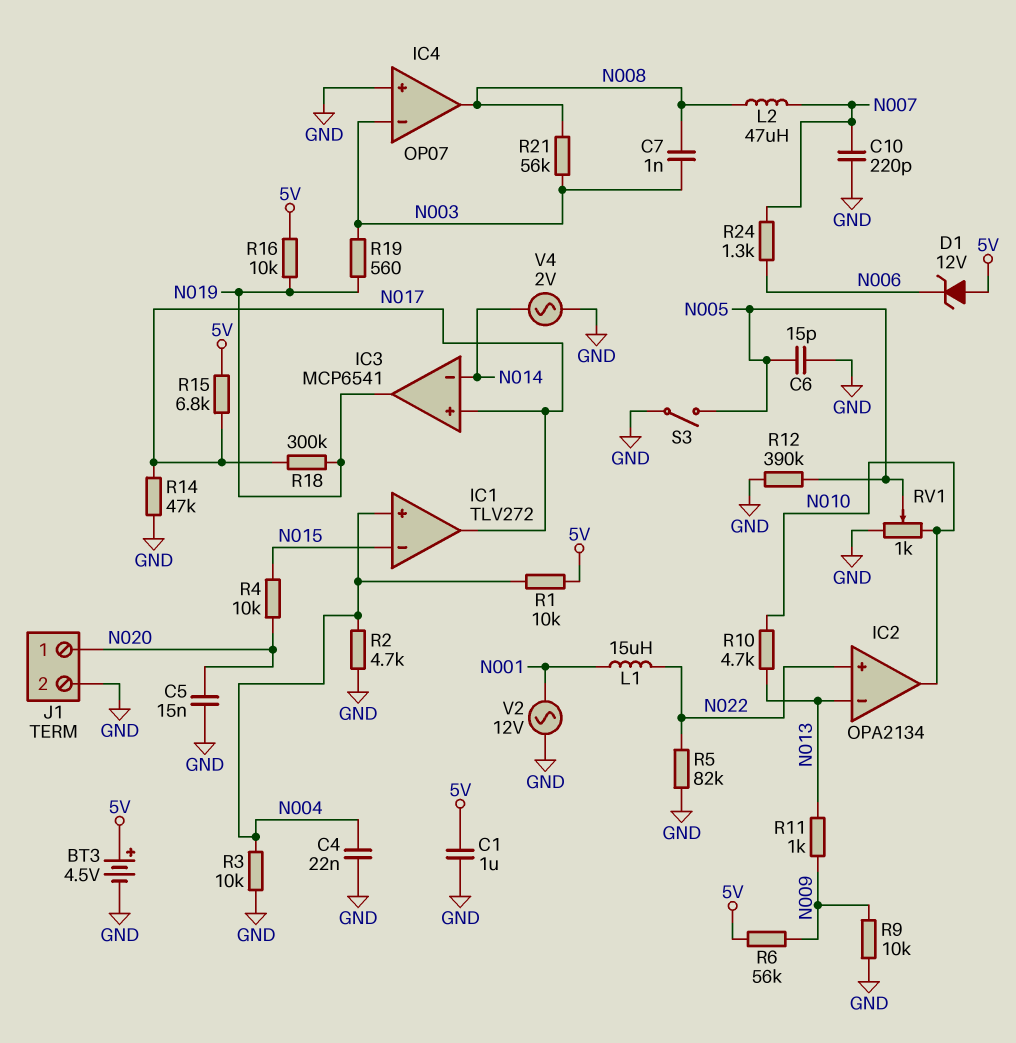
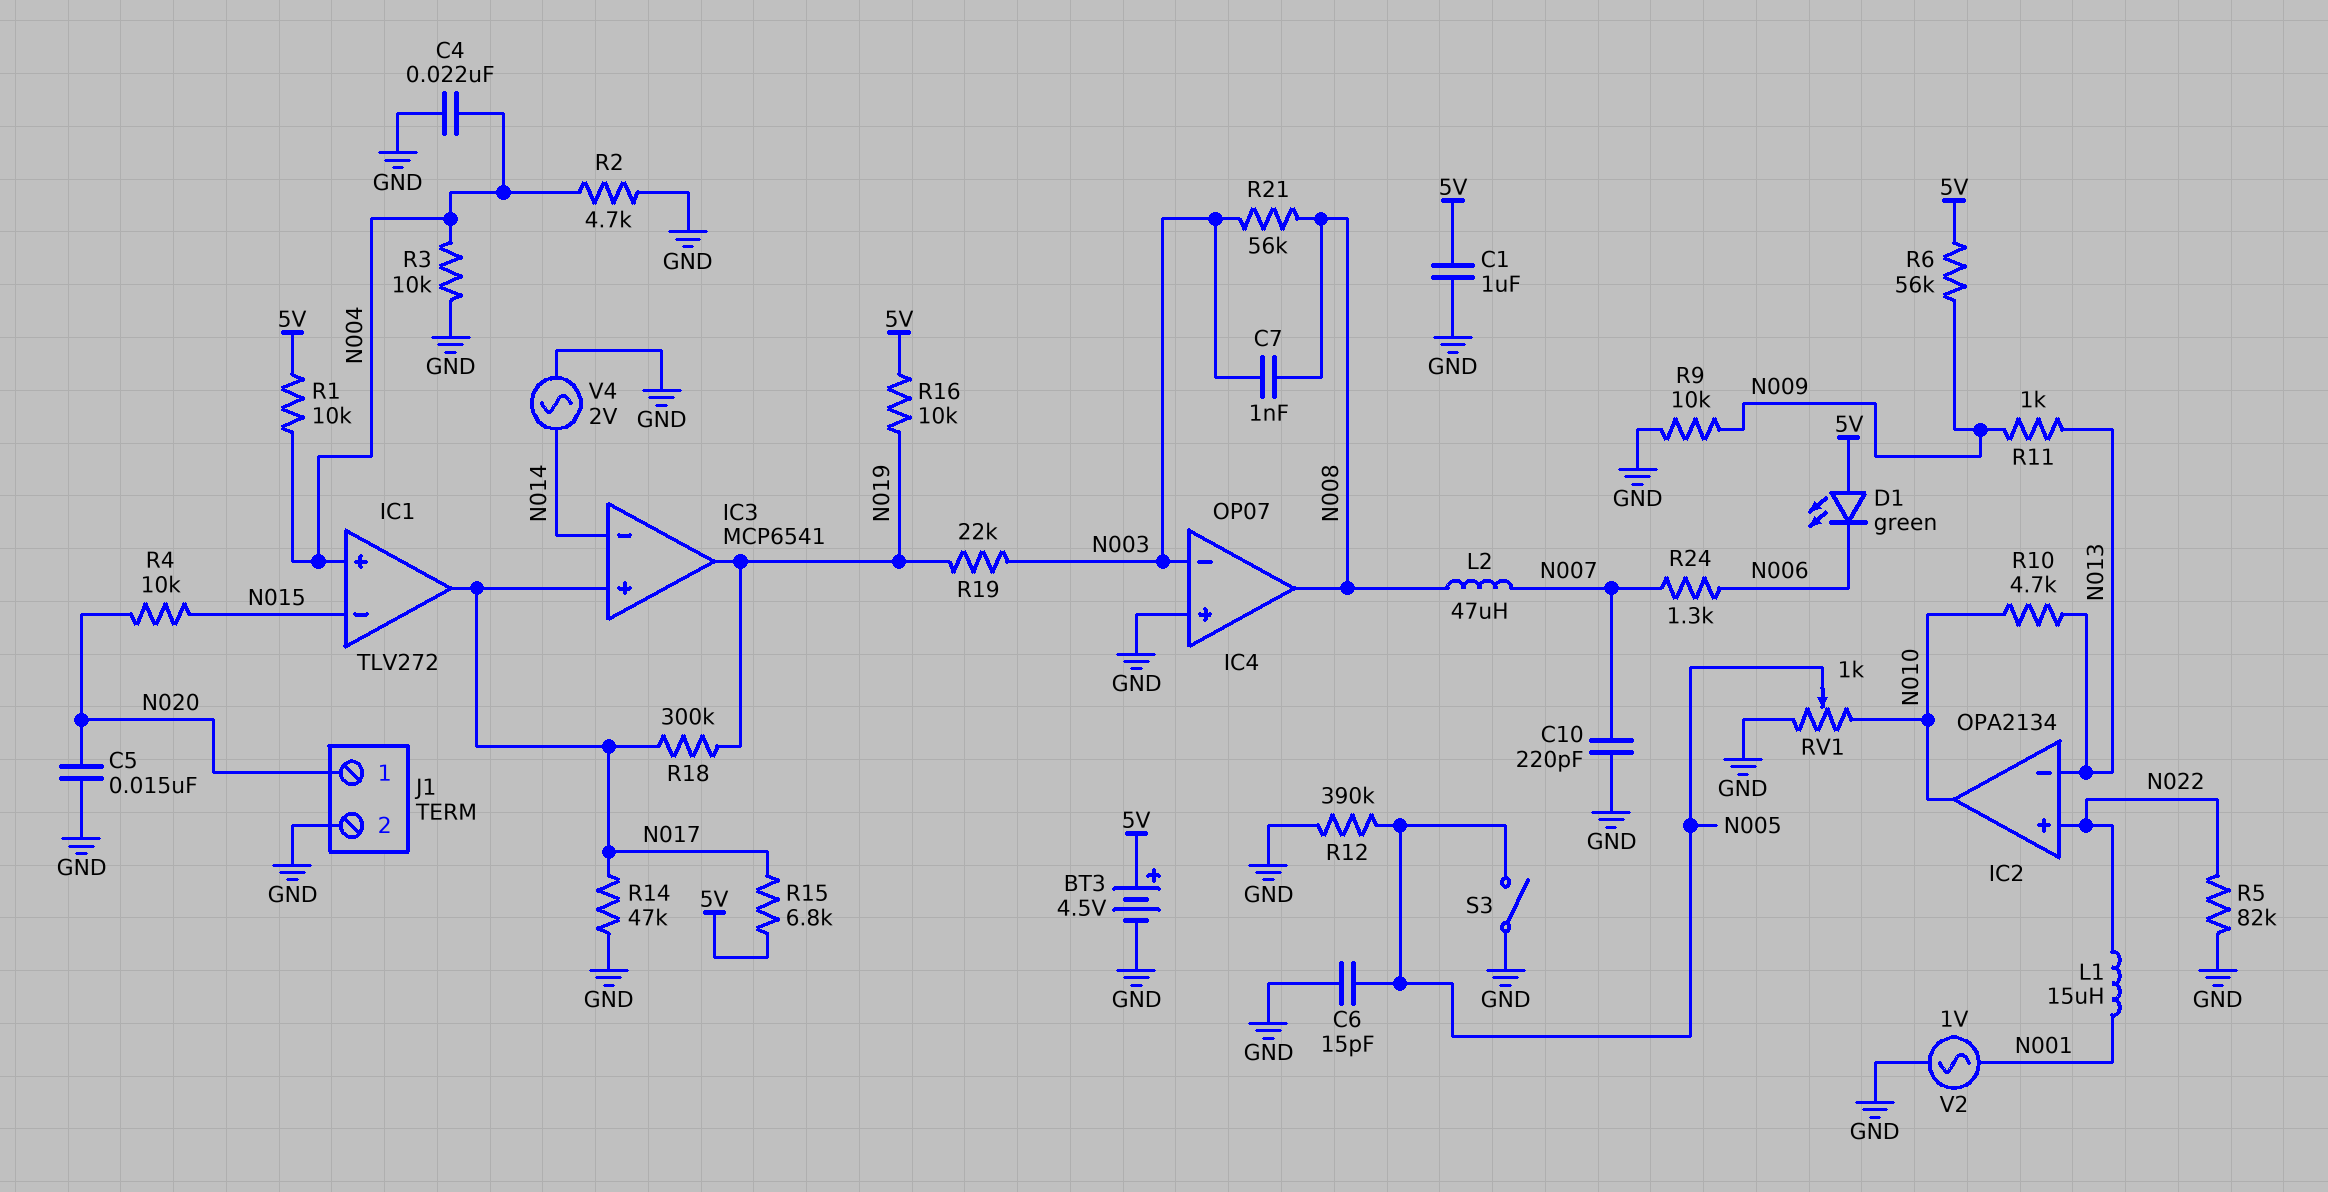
D1: zener 12V (A 5V, K N006) -> LED green (A 5V, K N006)
R19: 560 (N003, N019) -> 22k (N003, N019)
V2: AC 12V (GND, N001) -> AC 1V (GND, N001)

